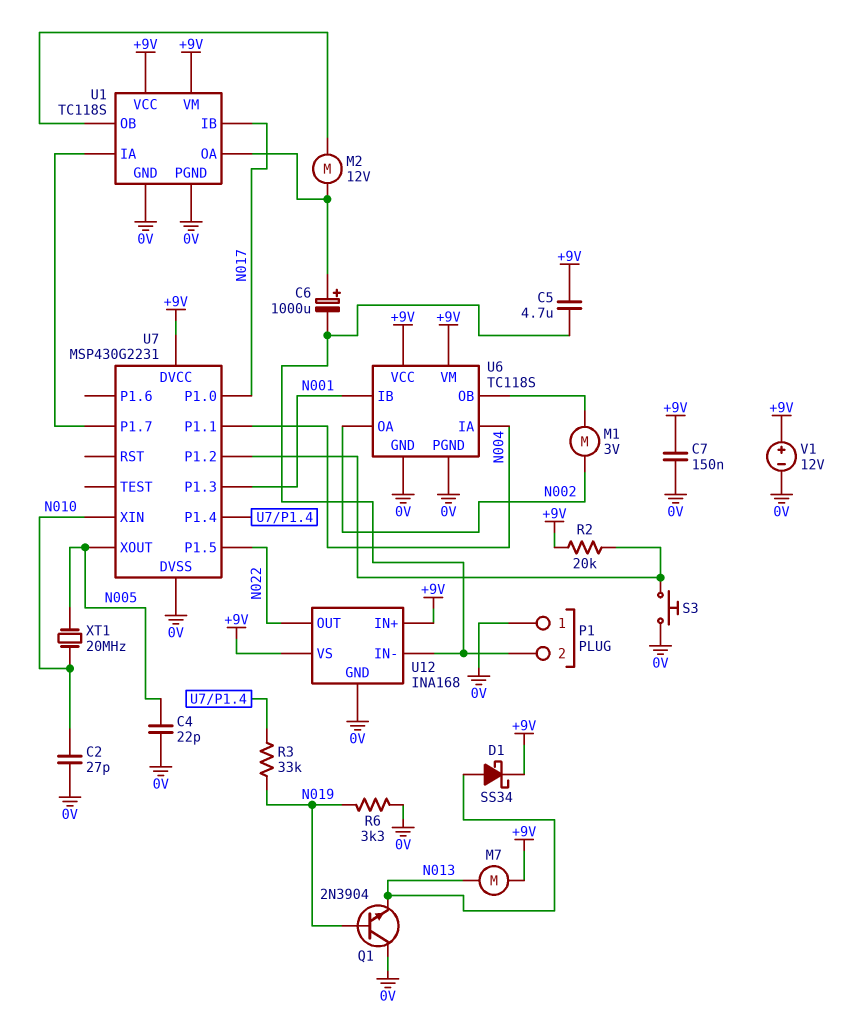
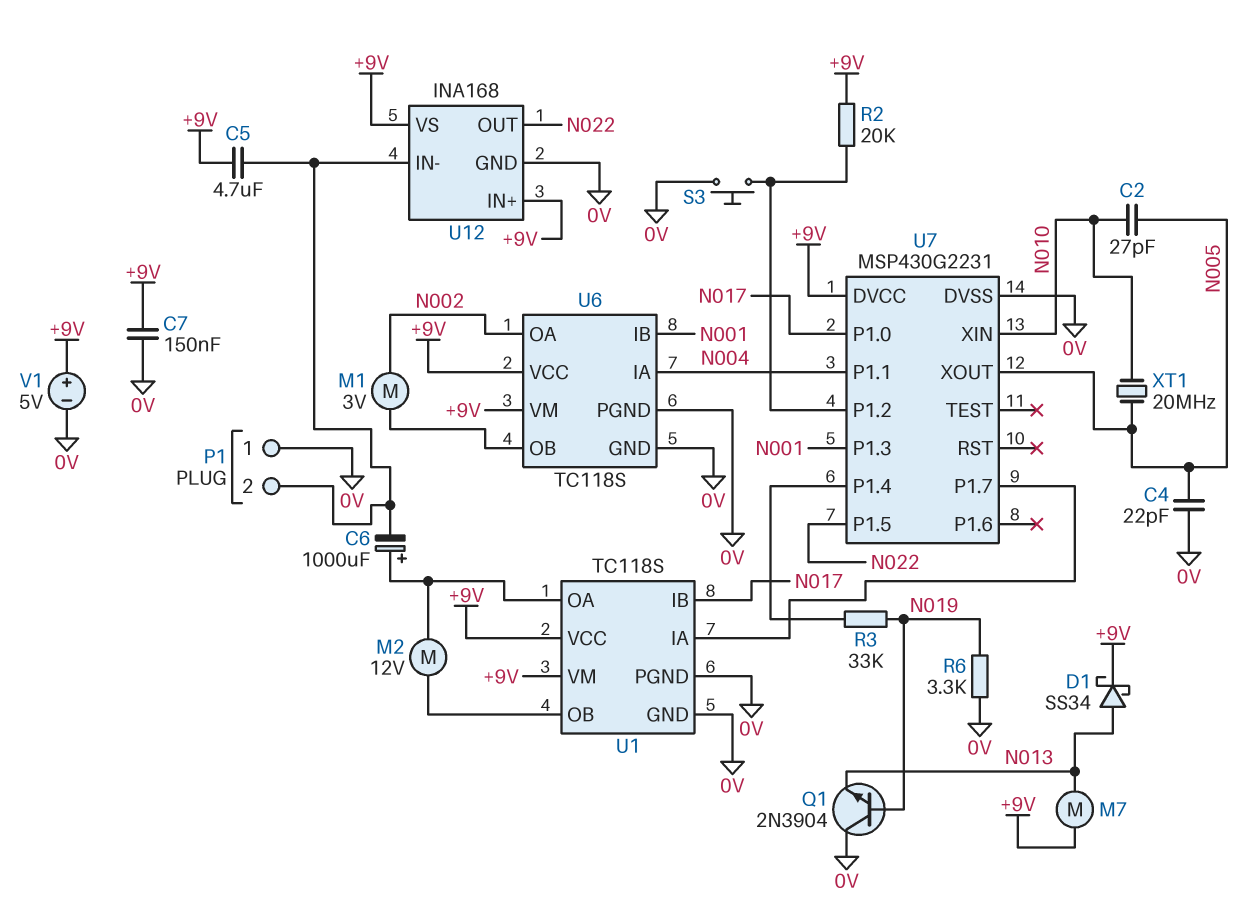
C2: 27pF (0V, N010) -> 27pF (N005, N010)
V1: 12V (plus +9V, minus 0V) -> 5V (plus +9V, minus 0V)

